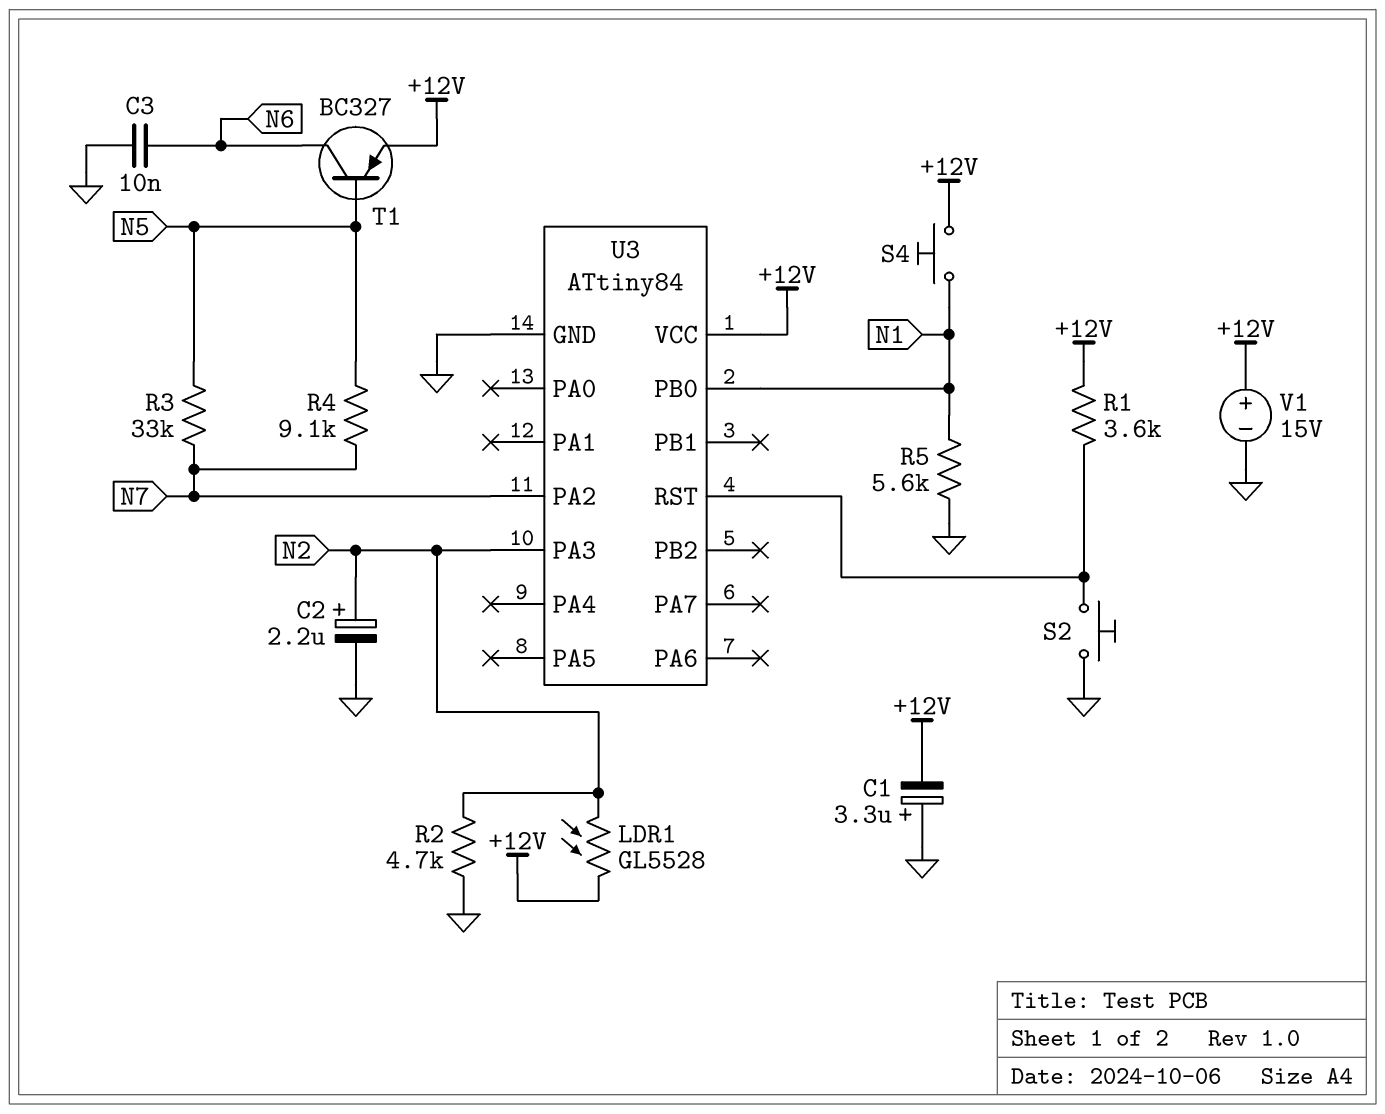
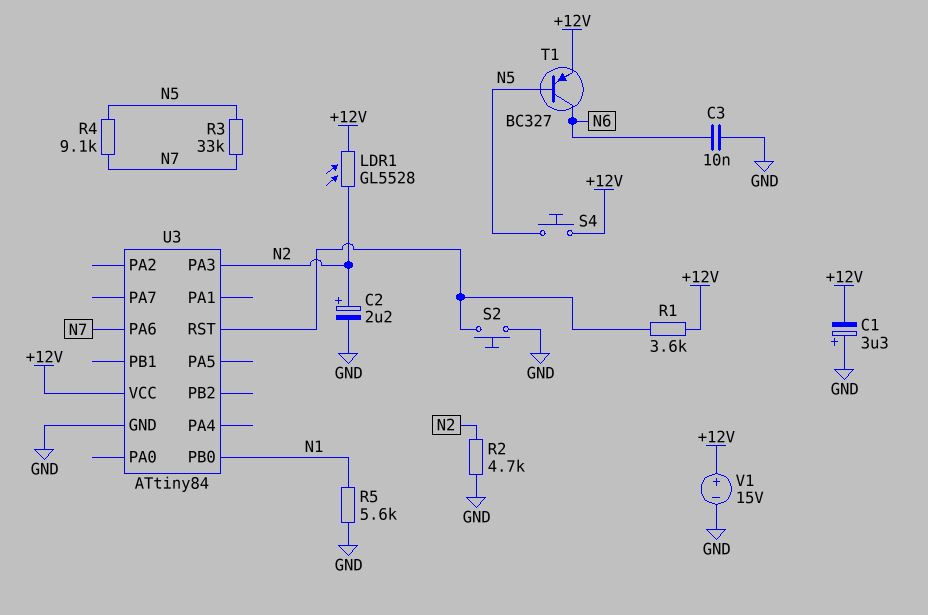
S4: button (+12V, N1) -> button (+12V, N5)
U3 pin PA2: N7 -> none
U3 pin PA6: none -> N7

